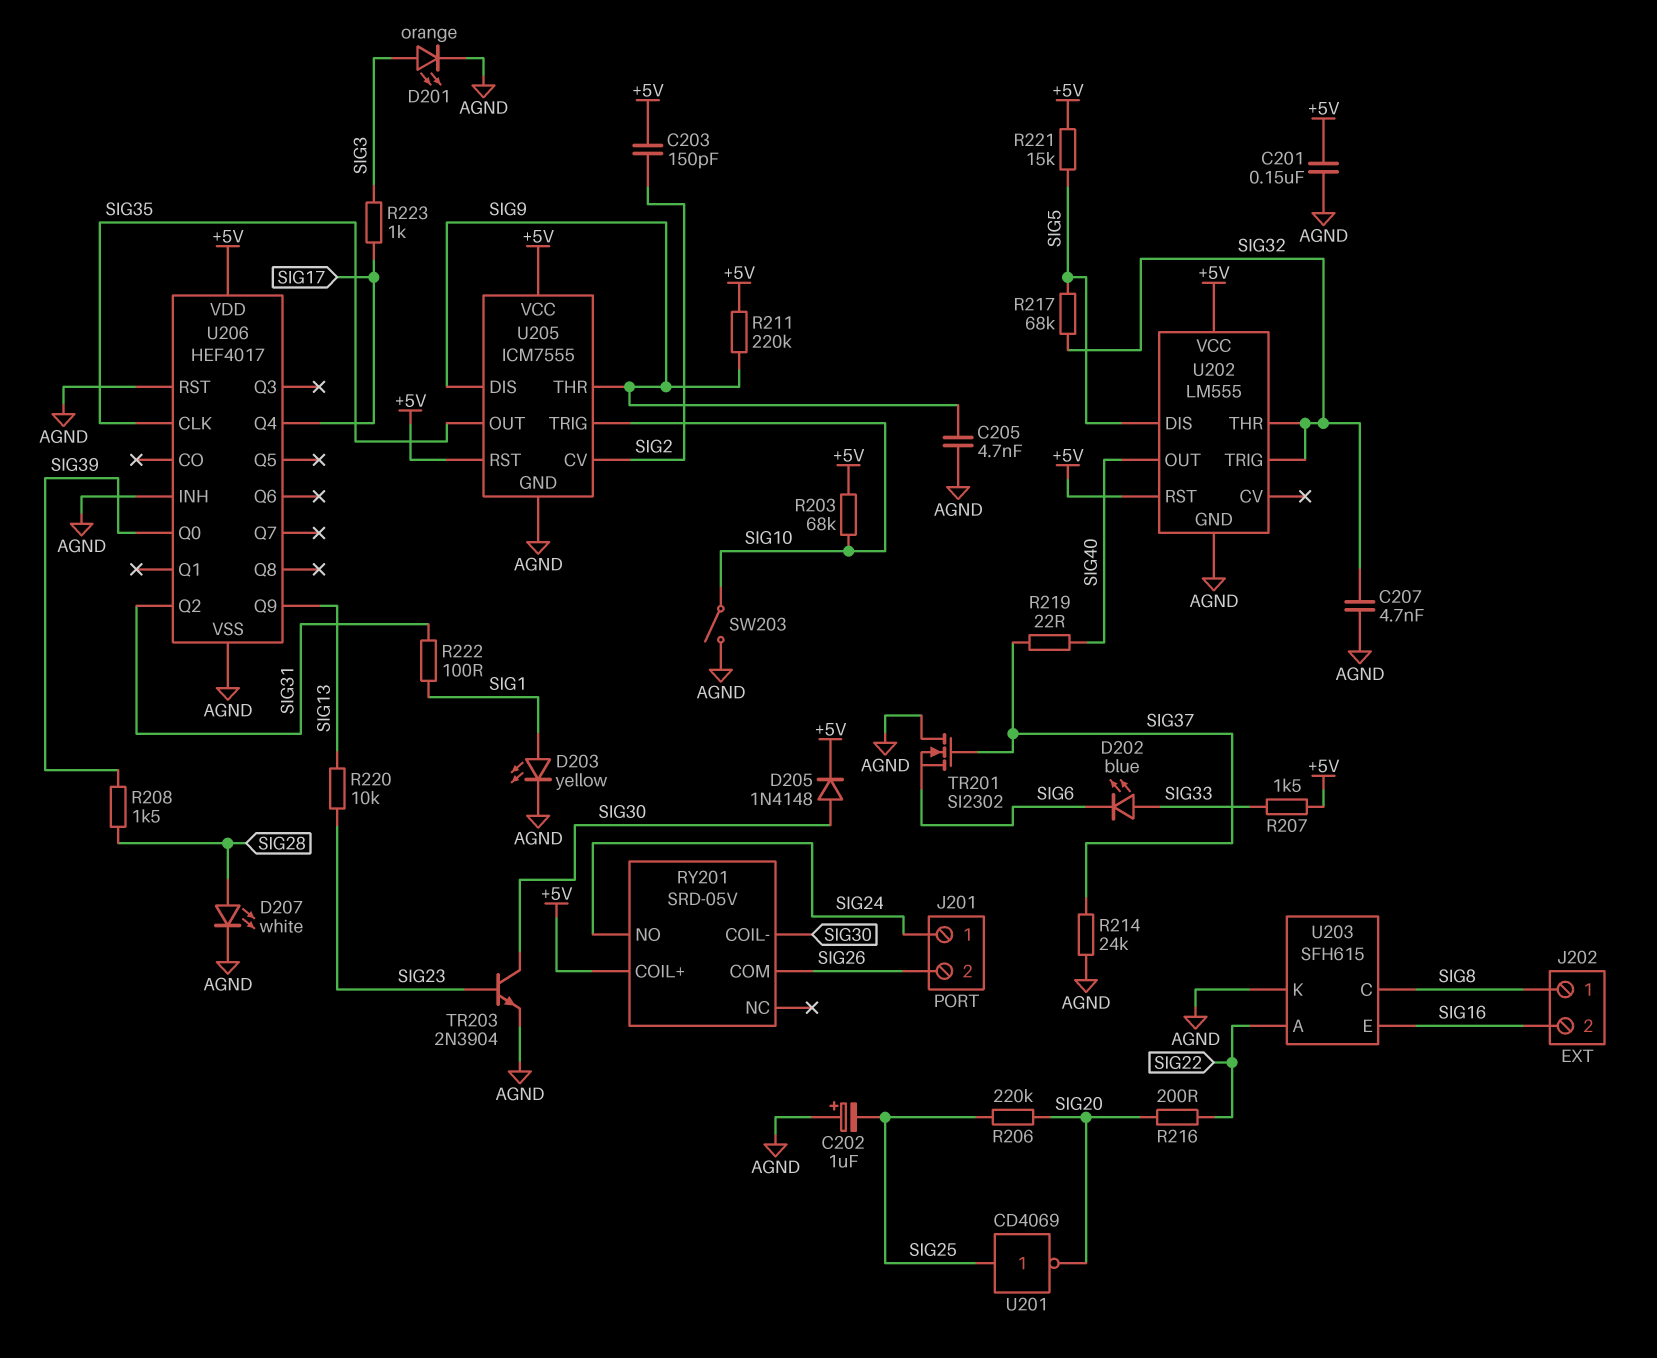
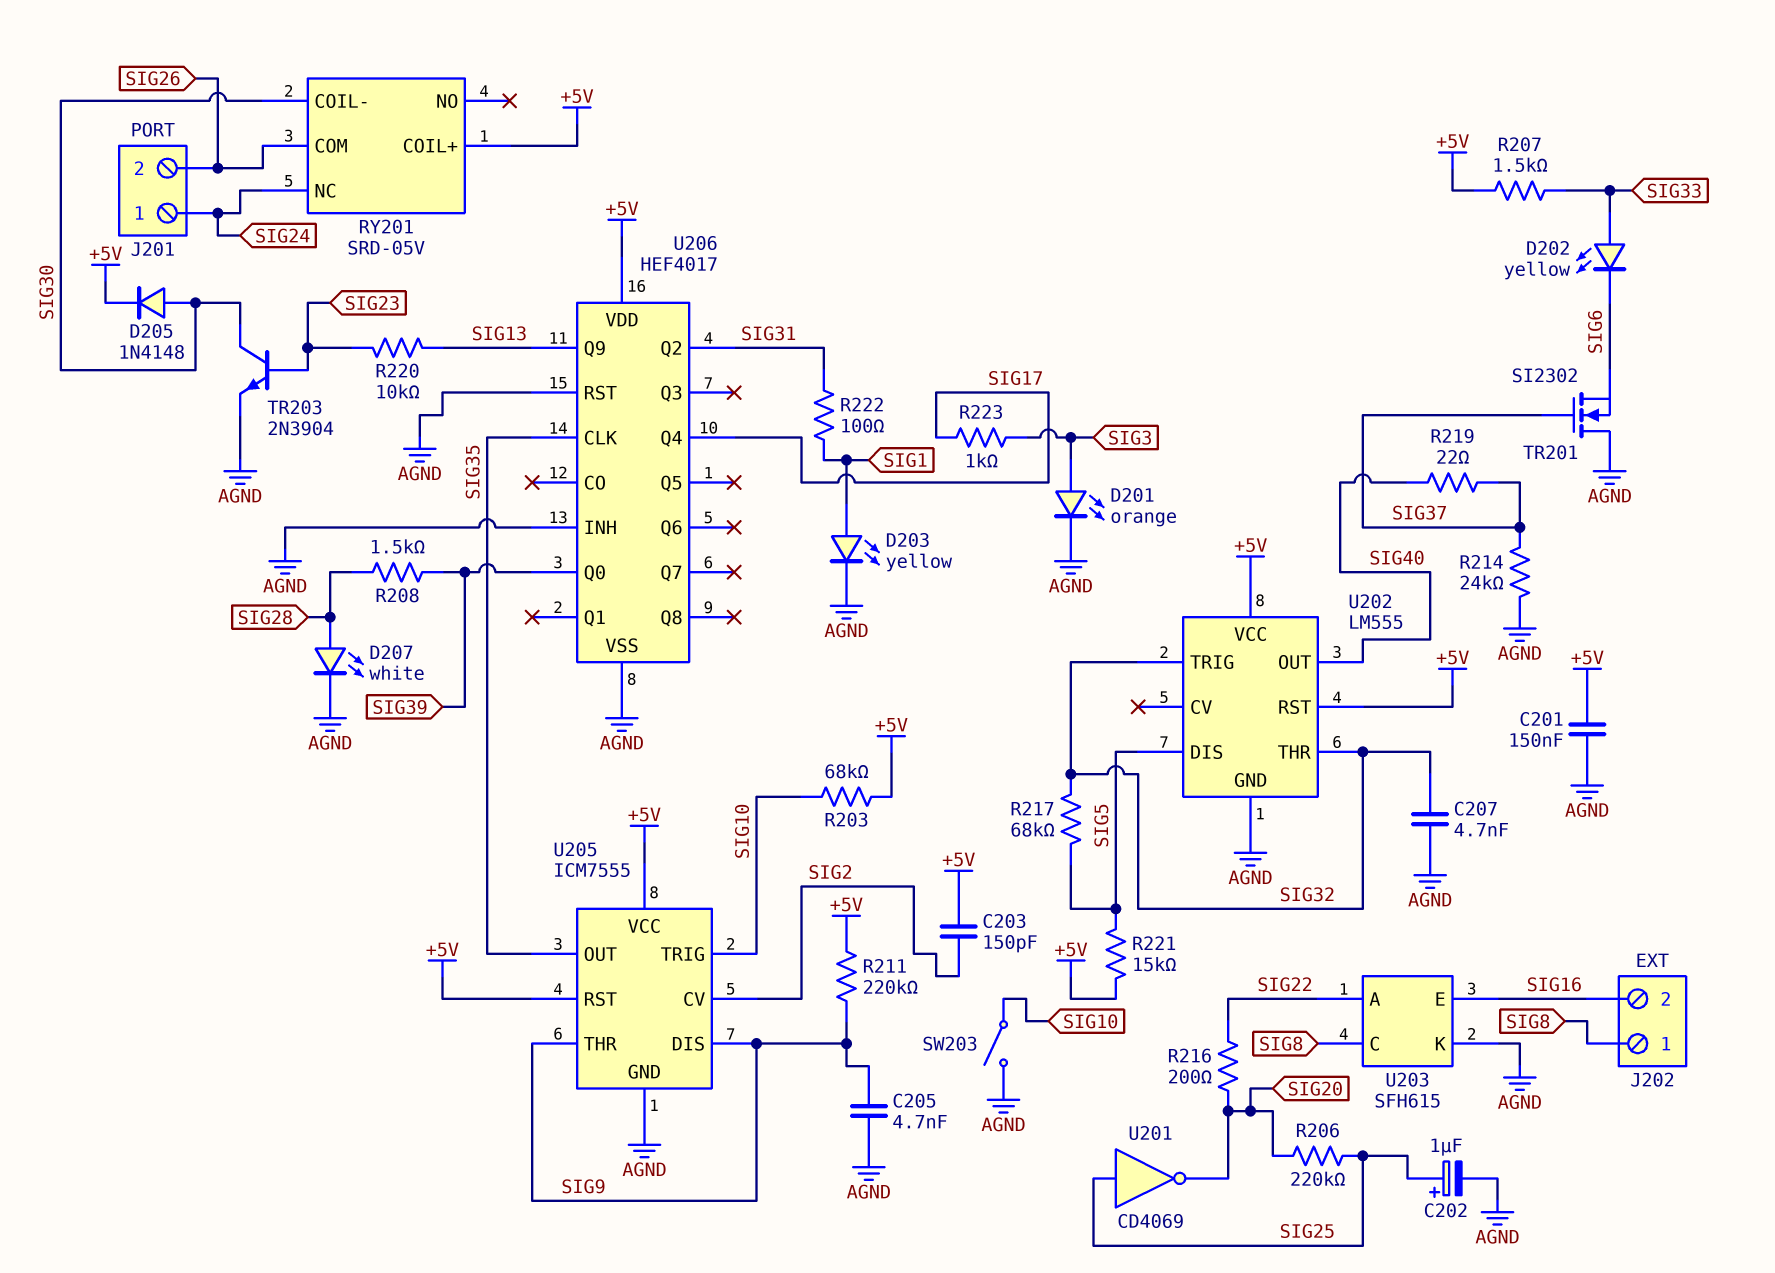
C202: 1uF (plus AGND, minus SIG25) -> 1uF (plus SIG25, minus AGND)
D202: LED blue (A SIG33, K SIG6) -> LED yellow (A SIG33, K SIG6)
RY201 pin NC: none -> SIG24
RY201 pin NO: SIG24 -> none

